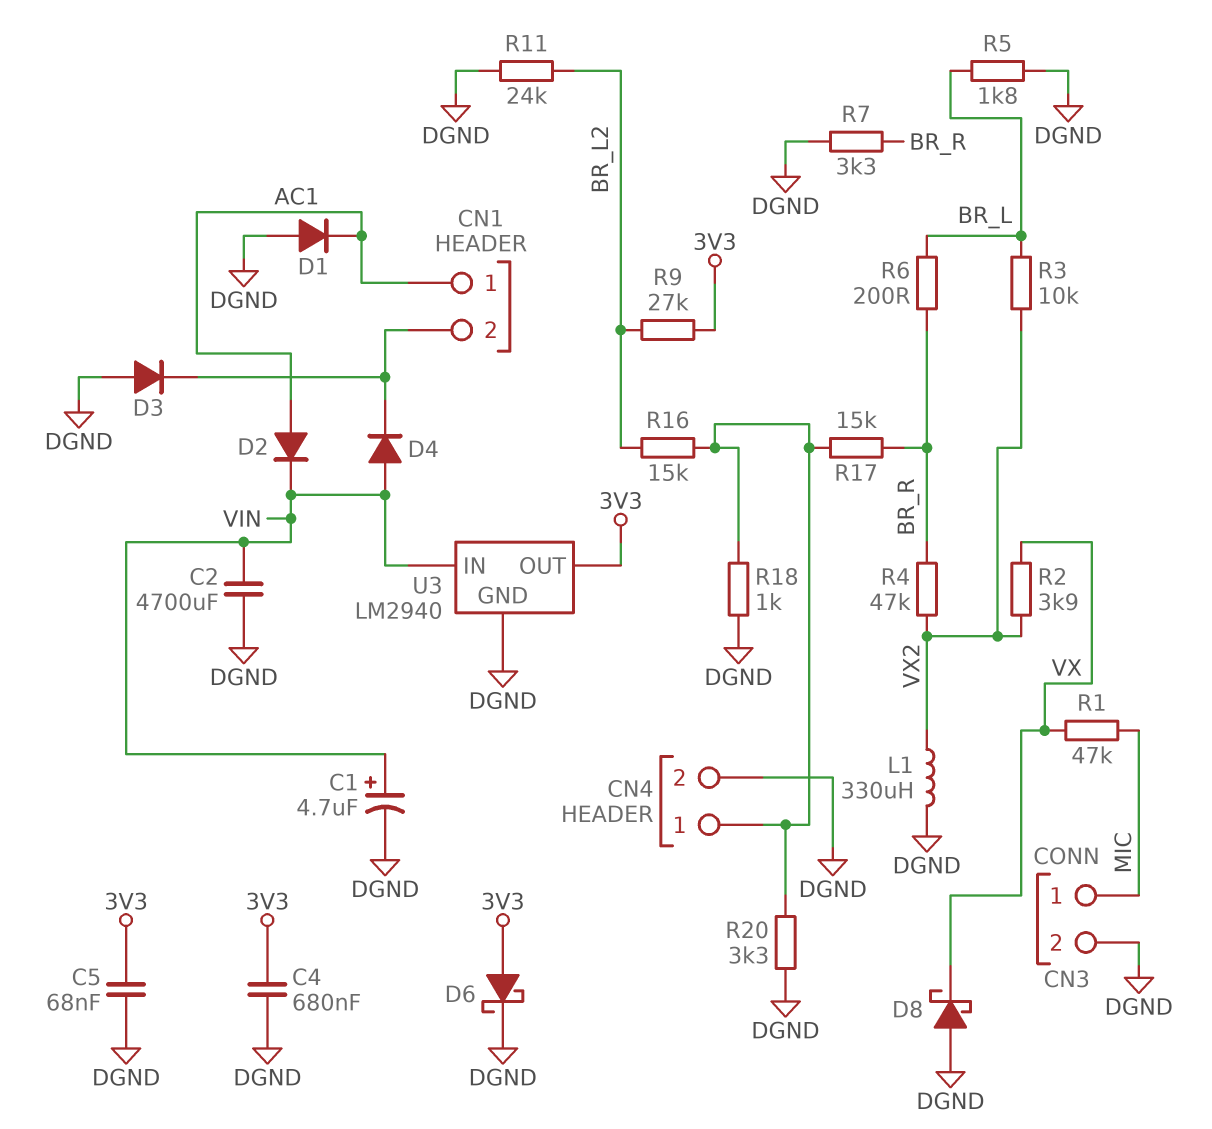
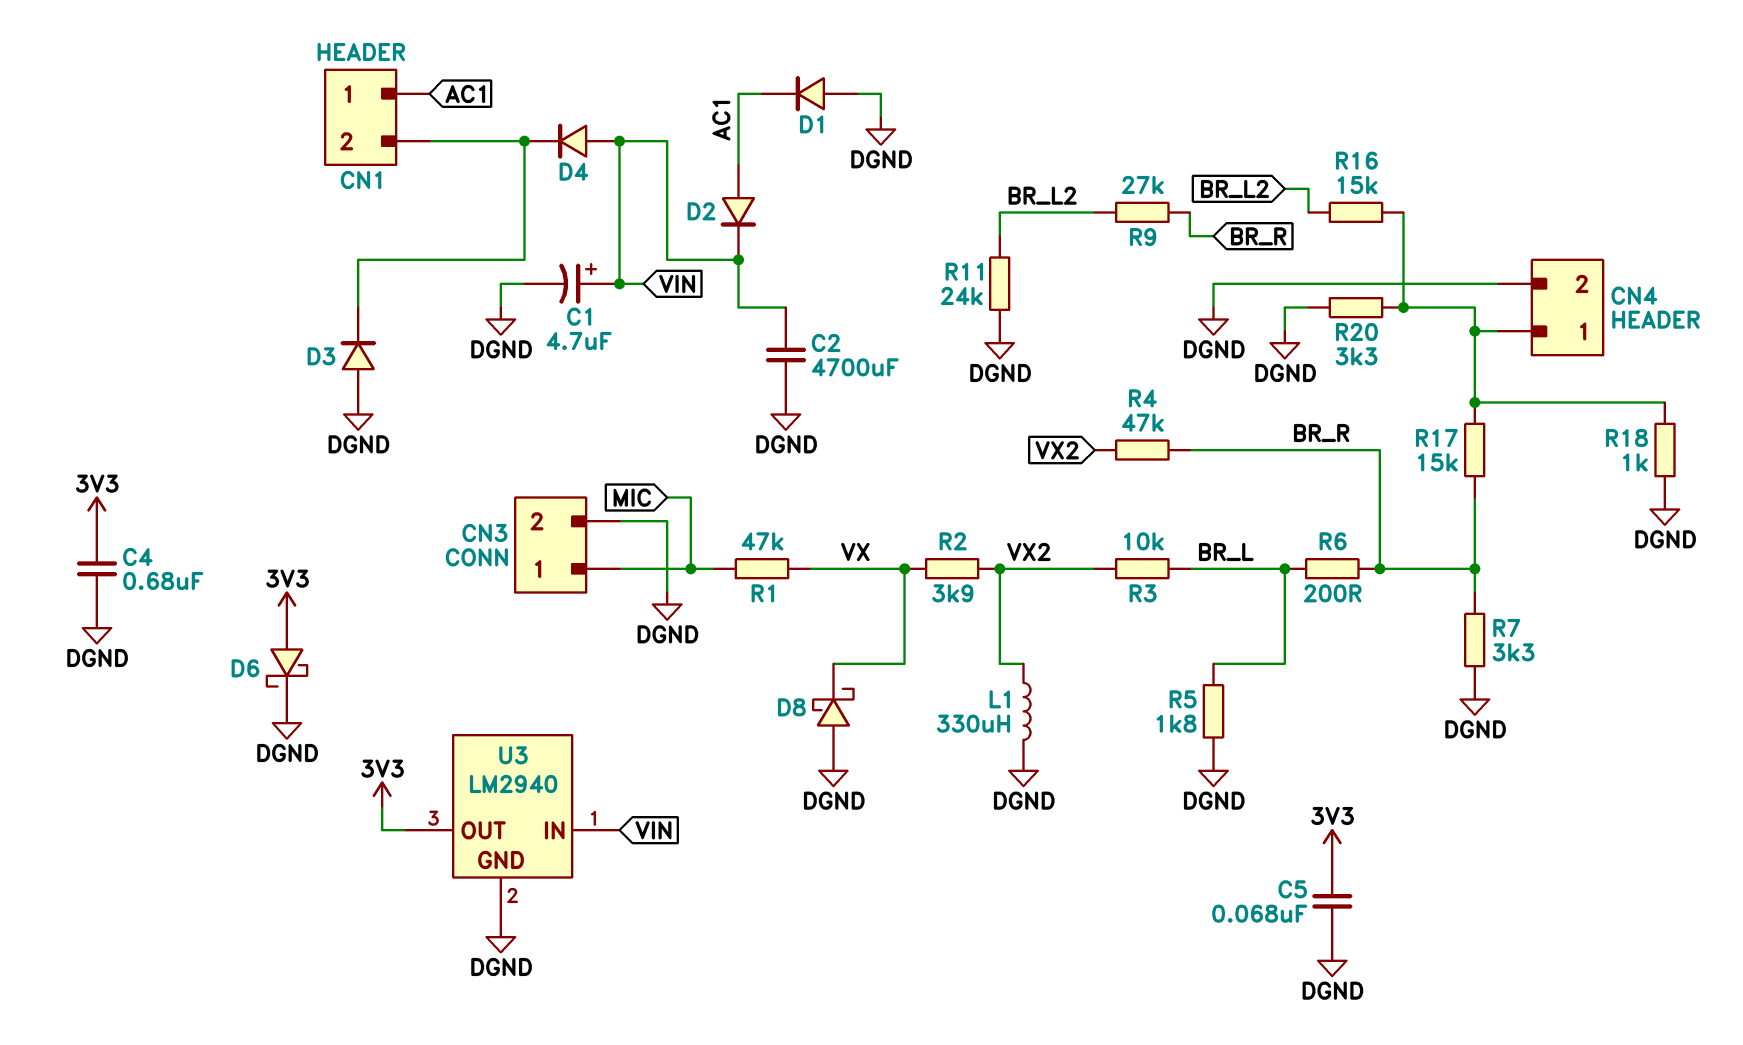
R9: 27k (3V3, BR_L2) -> 27k (BR_L2, BR_R)

